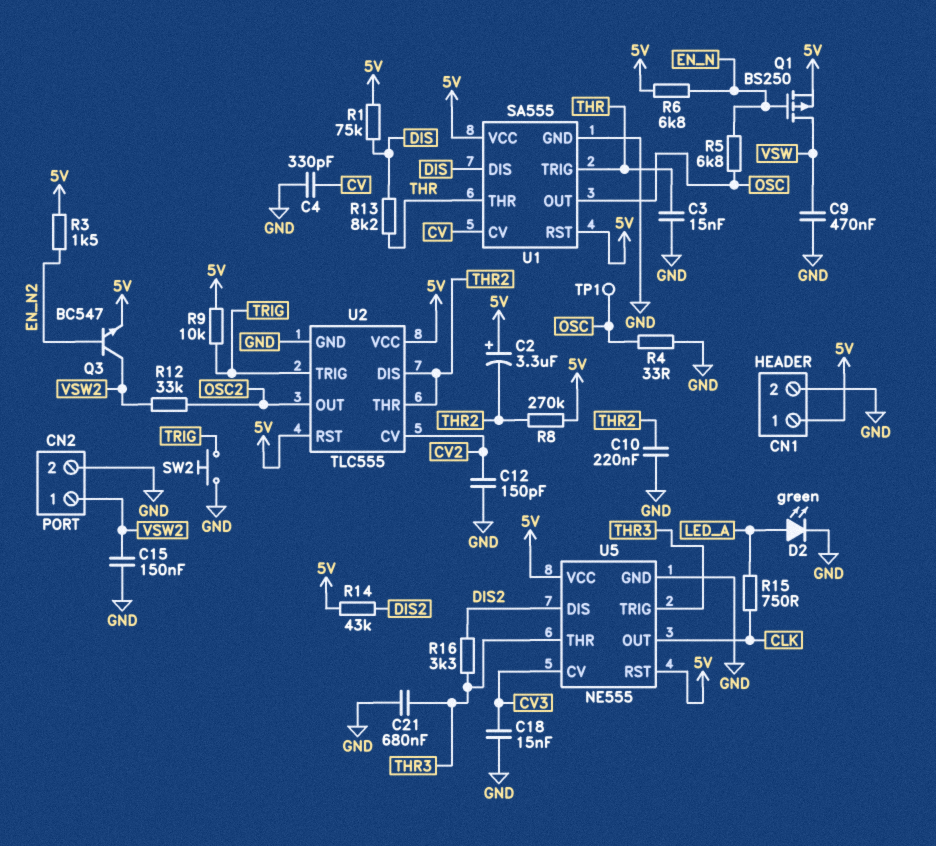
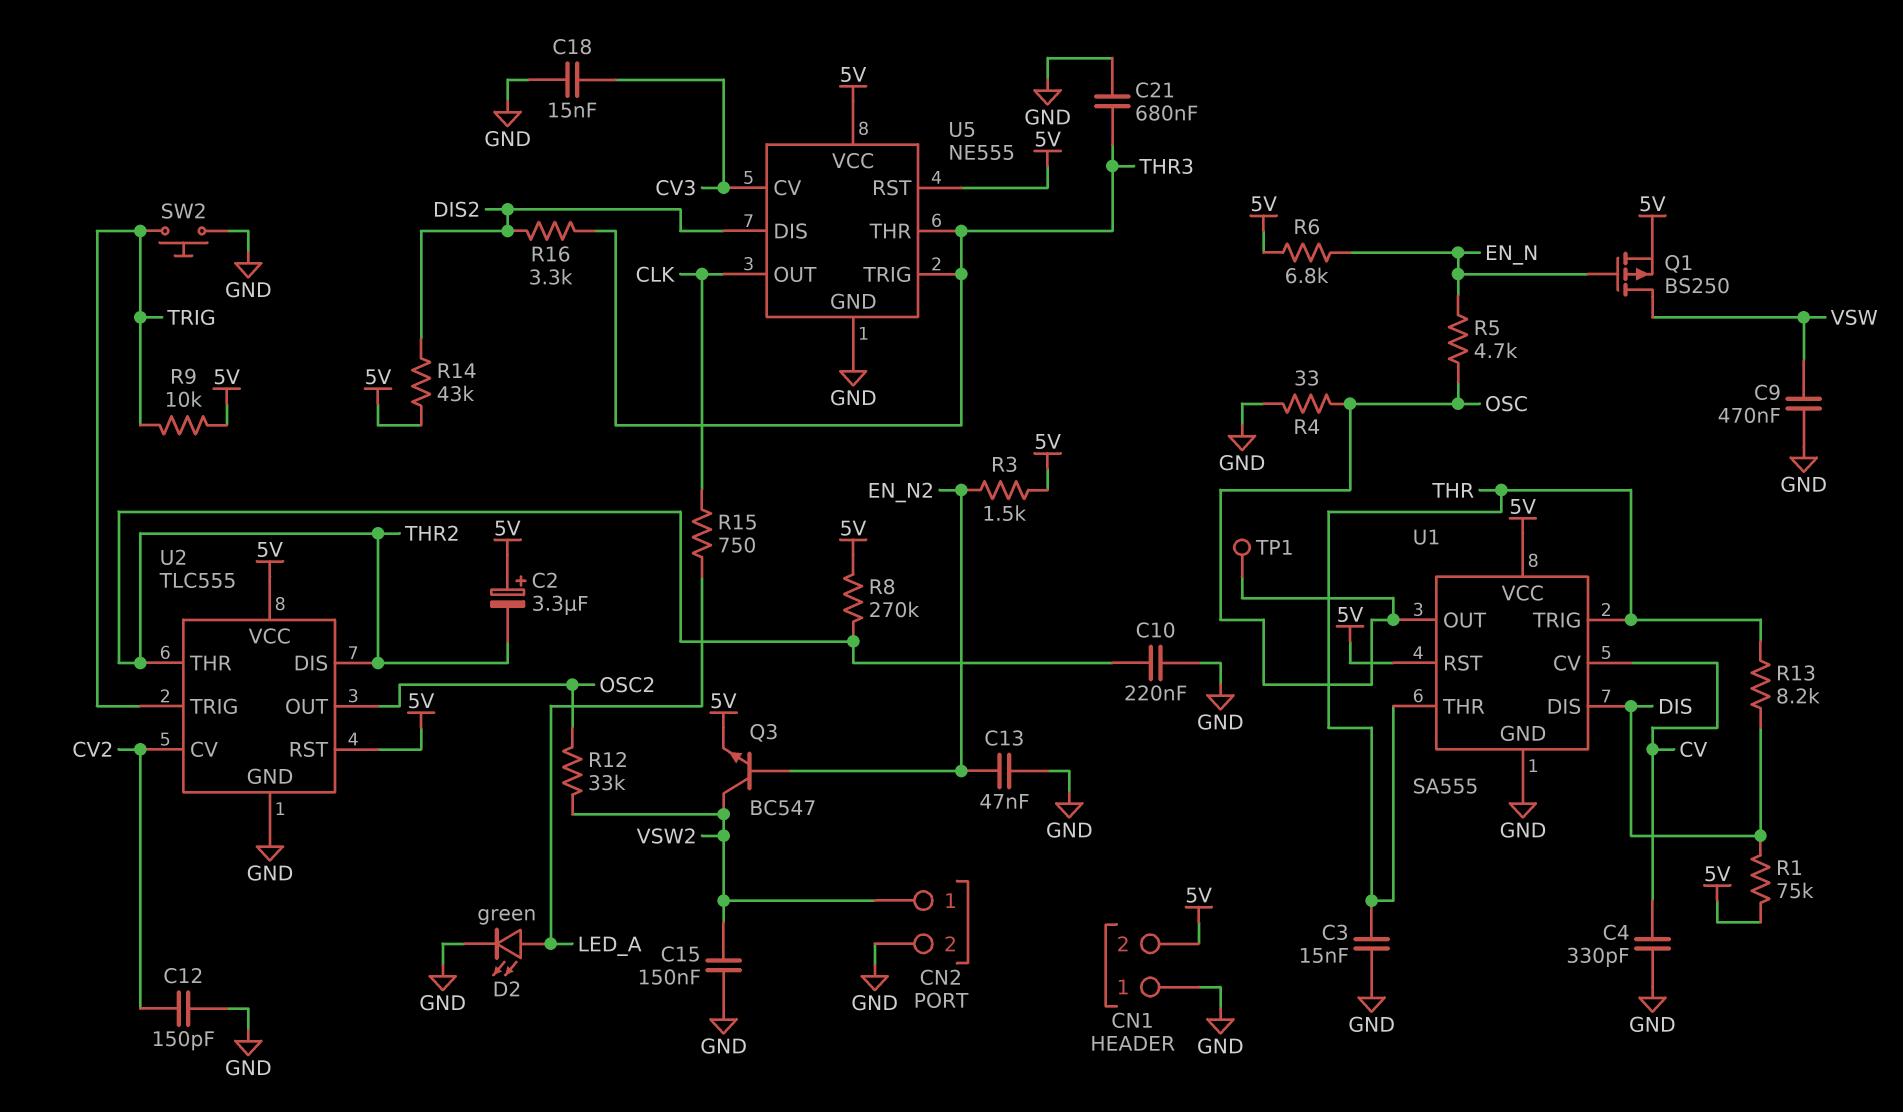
C13: none -> 47nF (EN_N2, GND)
CN1 pin 1: 5V -> GND
CN1 pin 2: GND -> 5V
R5: 6.8k (EN_N, OSC) -> 4.7k (EN_N, OSC)

